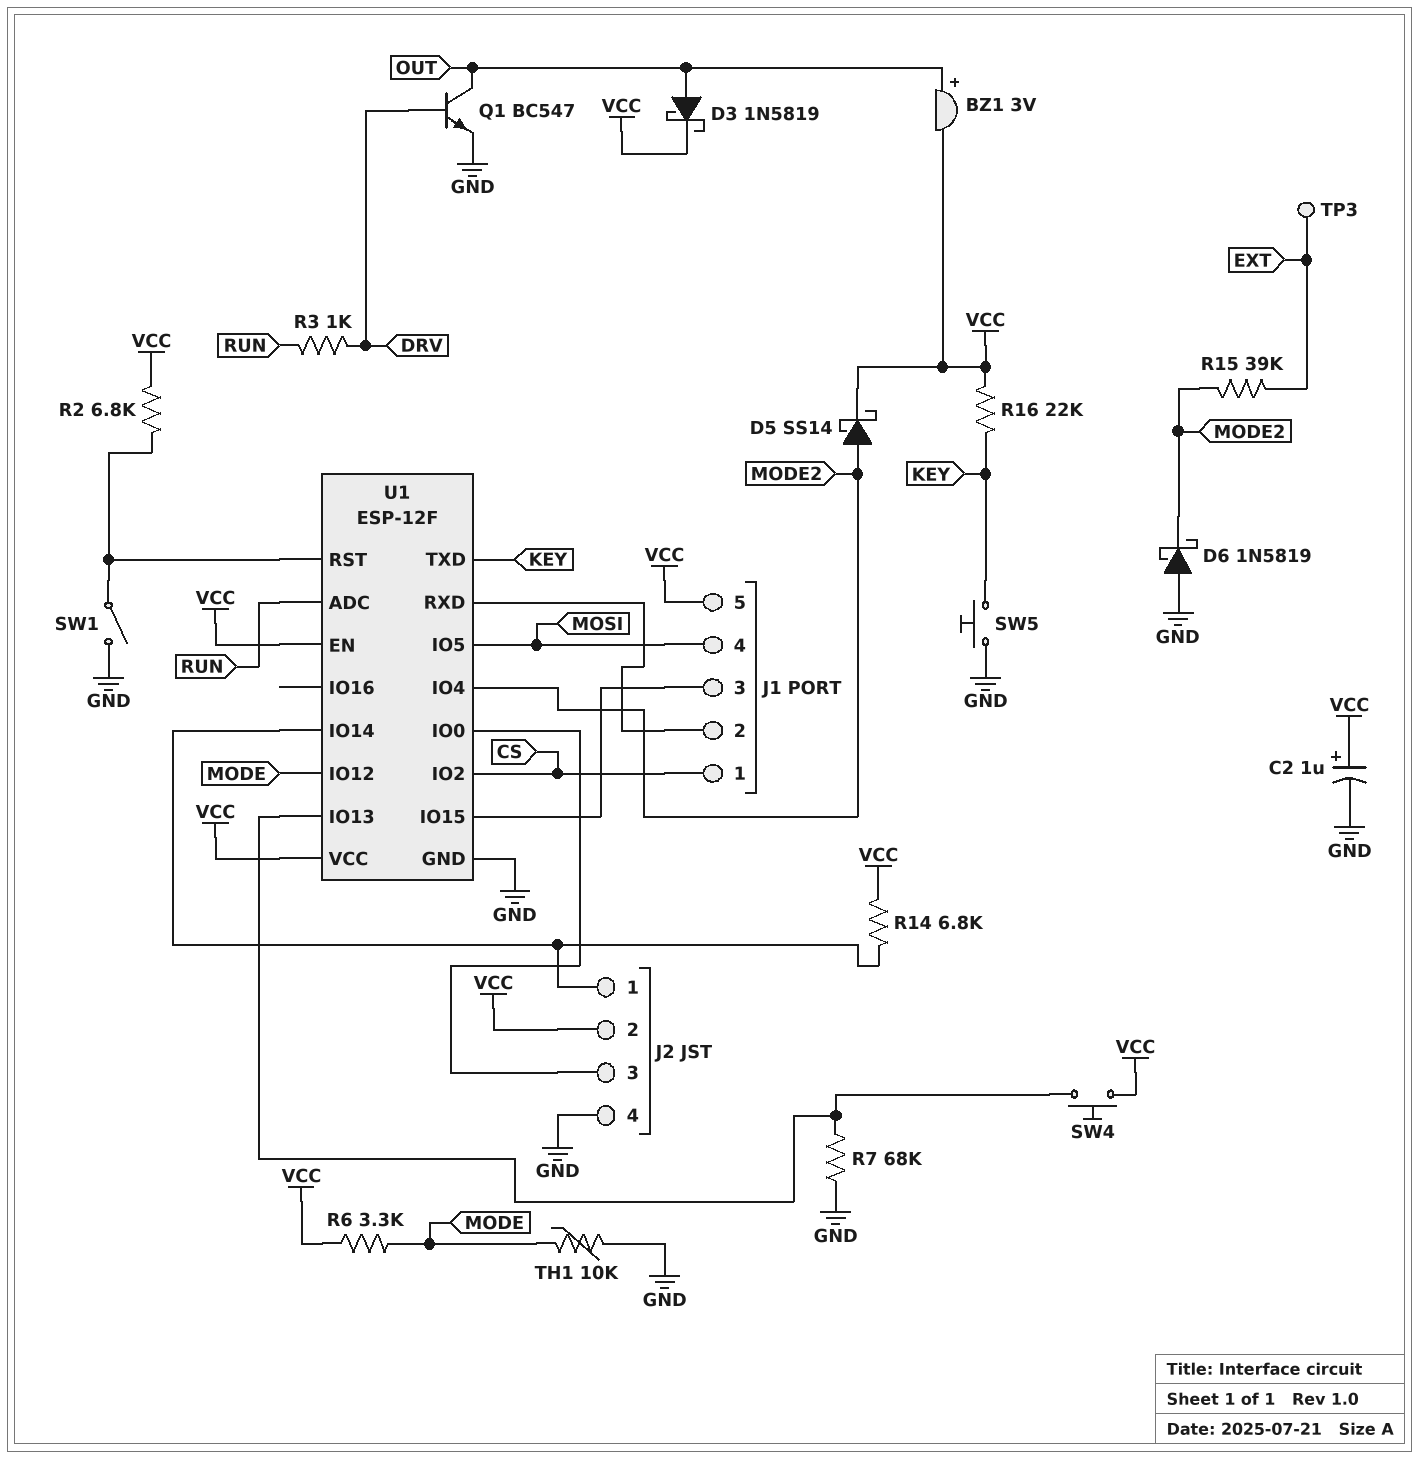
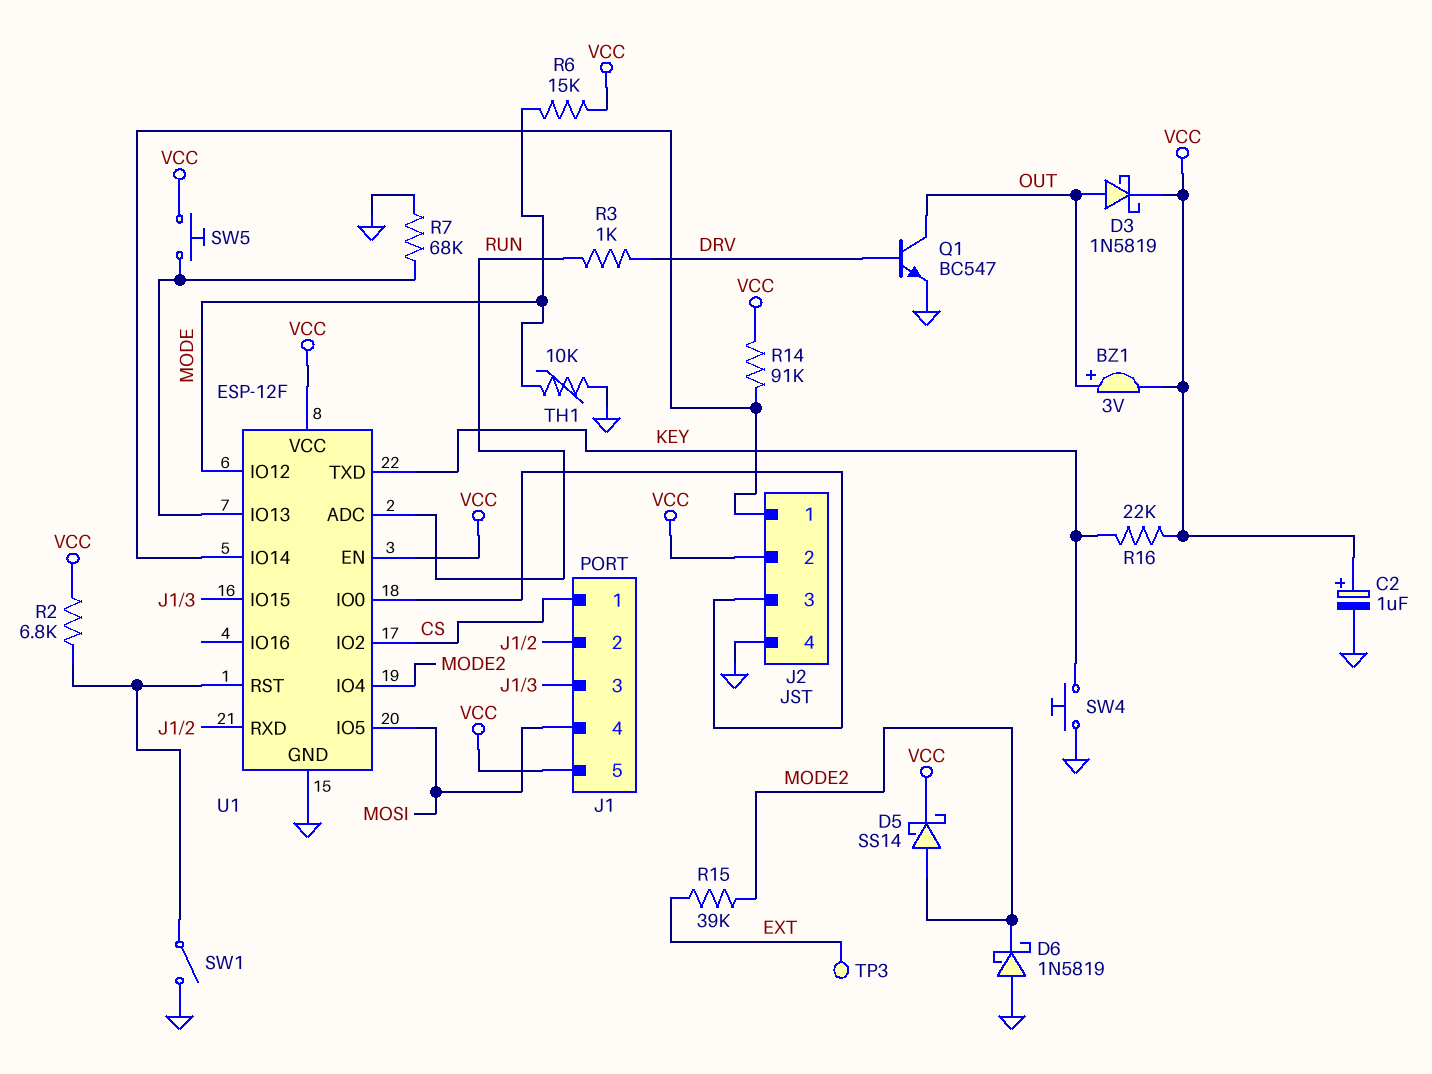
R6: 3.3k (MODE, VCC) -> 15k (MODE, VCC)
R14: 6.8k (J2/1, VCC) -> 91k (J2/1, VCC)
SW4: button (U1/IO13, VCC) -> button (GND, KEY)
SW5: button (GND, KEY) -> button (U1/IO13, VCC)

